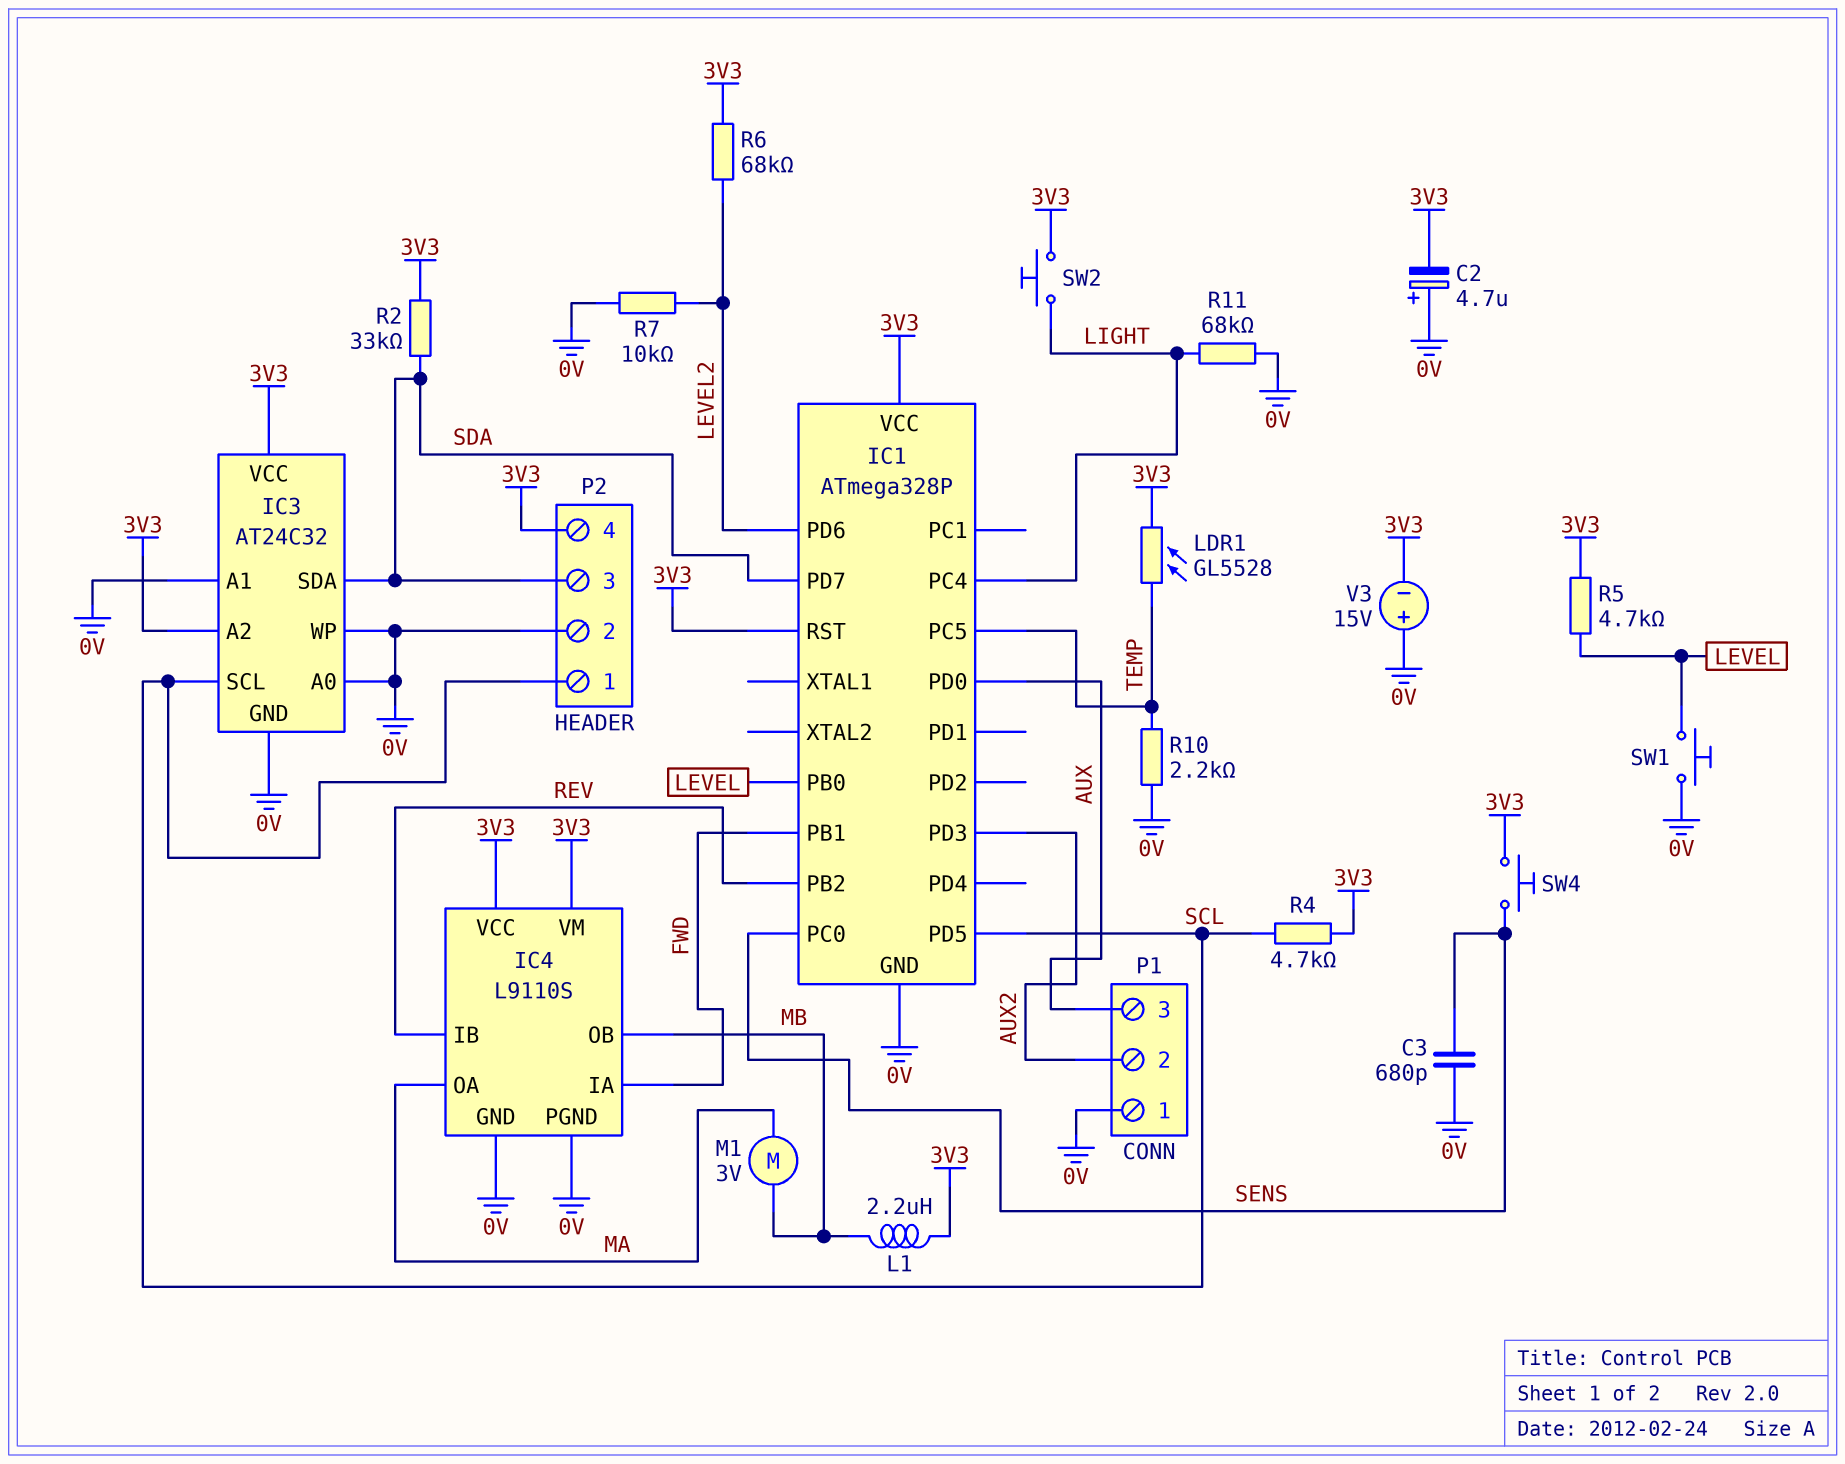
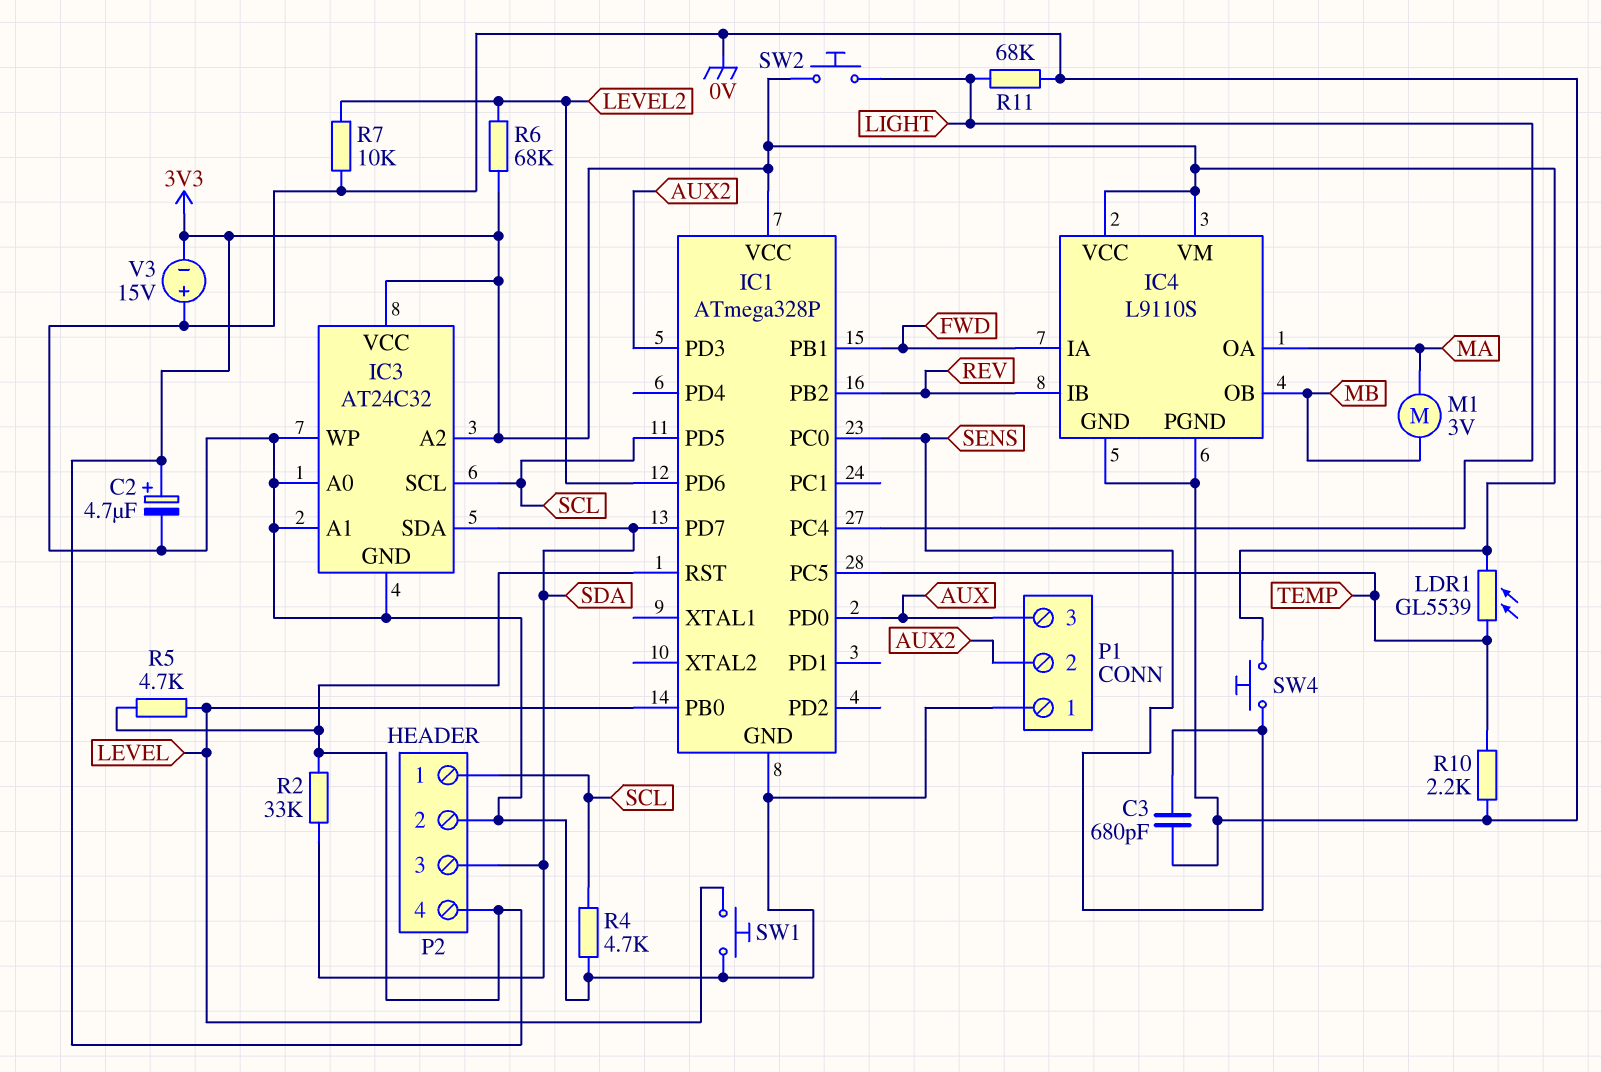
C2: 4.7uF (plus 0V, minus 3V3) -> 4.7uF (plus 3V3, minus 0V)
L1: 2.2uH (3V3, MB) -> none
LDR1: GL5528 (3V3, TEMP) -> GL5539 (3V3, TEMP)
R4: 4.7k (3V3, SCL) -> 4.7k (0V, SCL)

